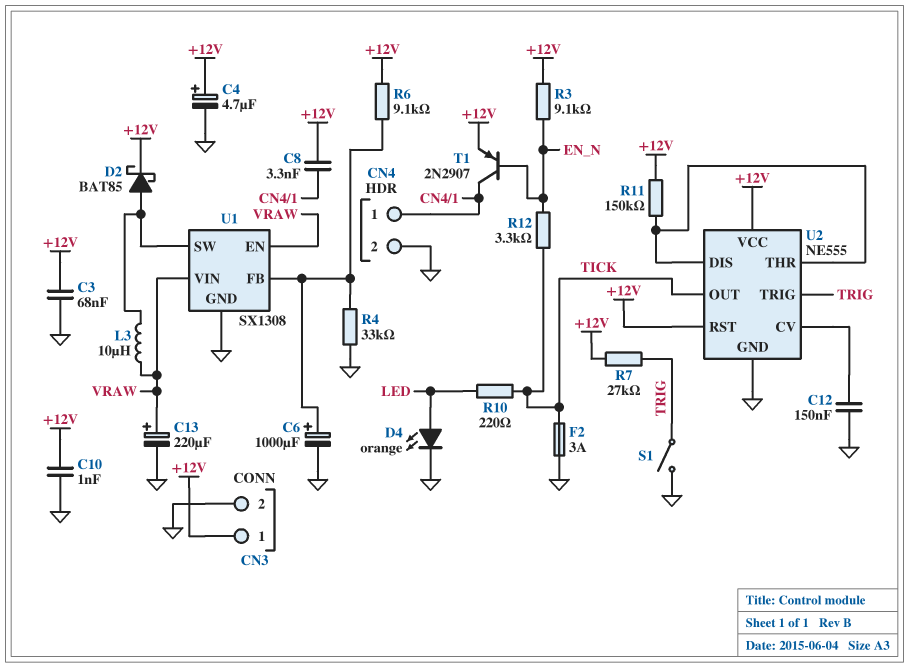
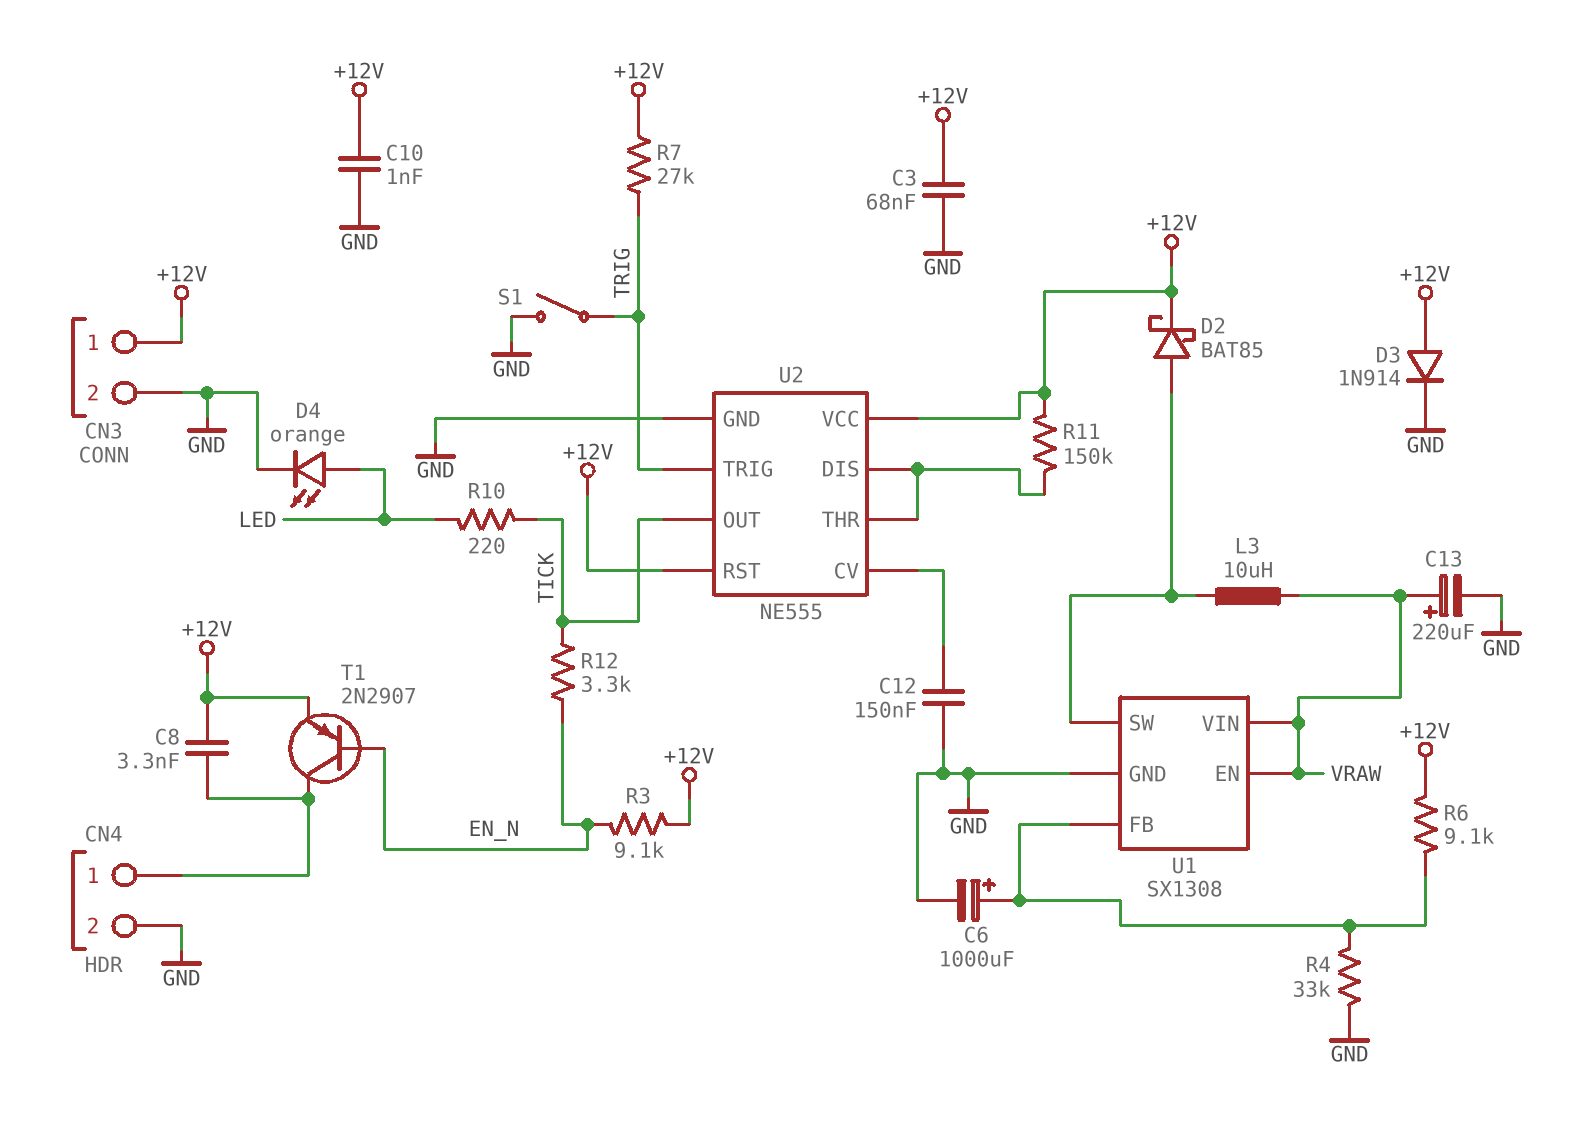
C4: 4.7uF (plus +12V, minus GND) -> none
D3: none -> diode 1N914 (A +12V, K GND)
F2: 3A (GND, TICK) -> none

